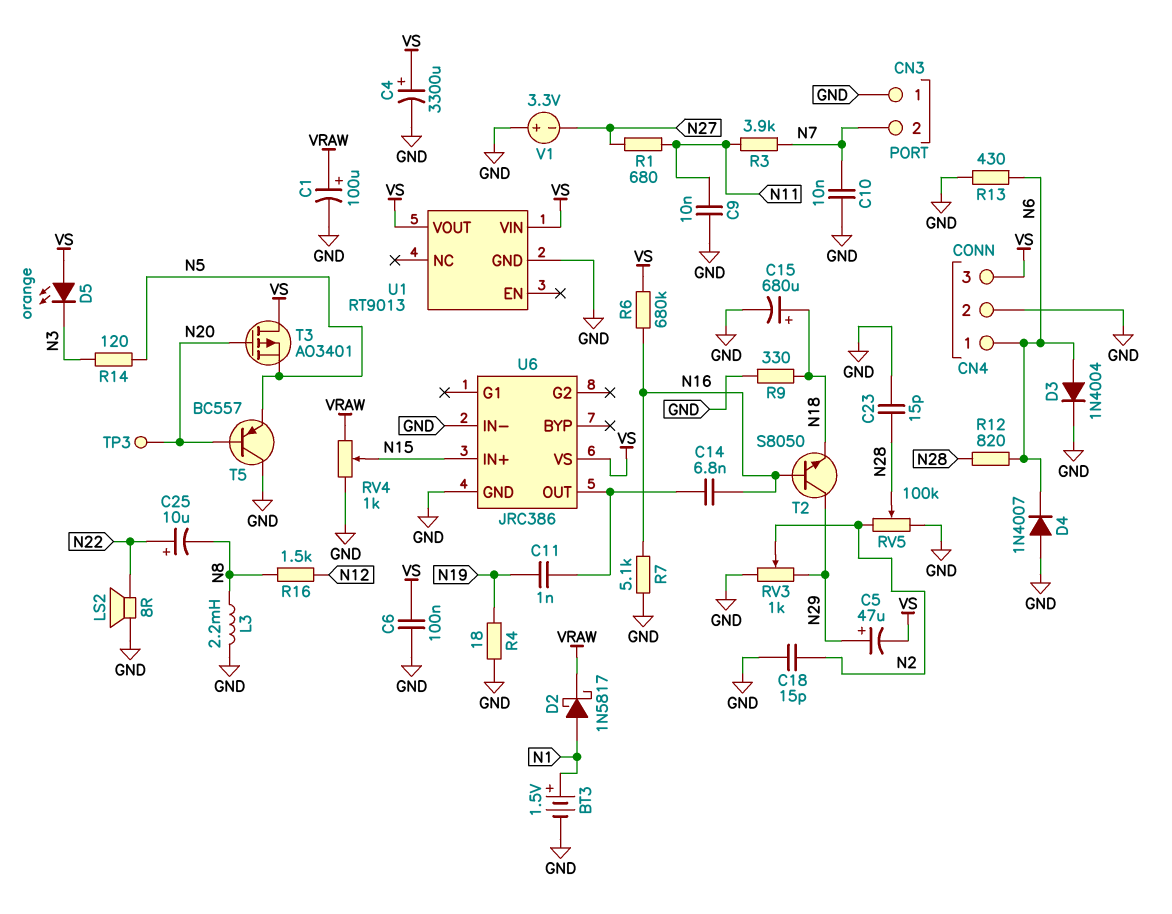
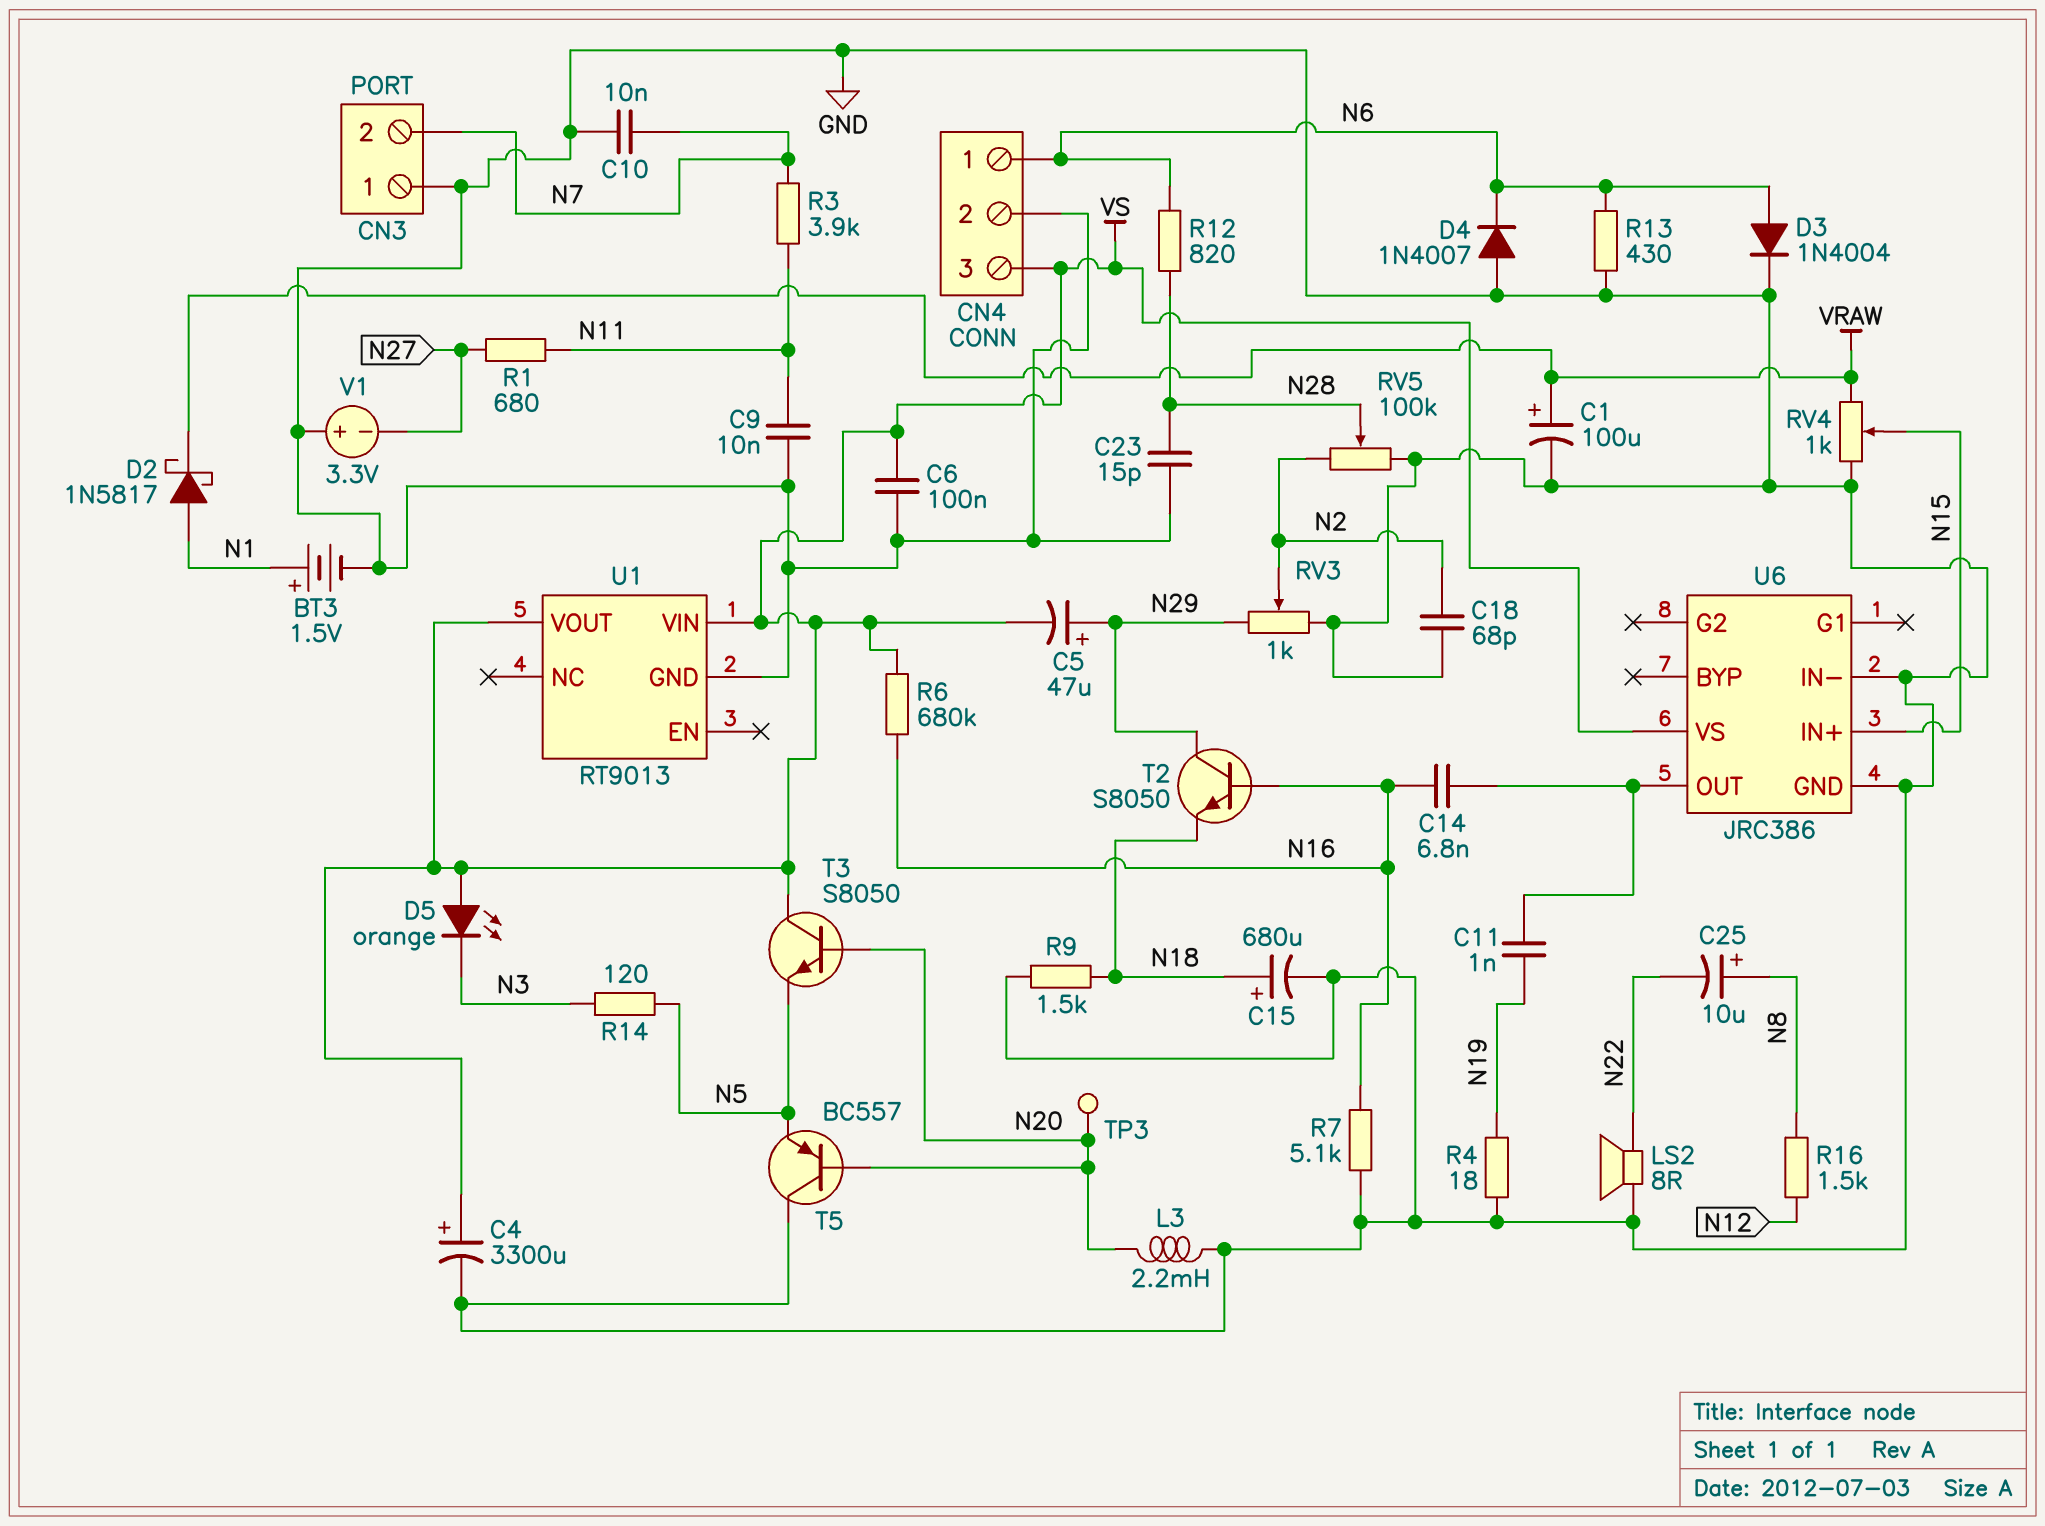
C18: 15pF (GND, N2) -> 68pF (GND, N2)
C25: 10uF (plus N22, minus N8) -> 10uF (plus N8, minus N22)
L3: 2.2mH (GND, N8) -> 2.2mH (GND, N20)
R9: 330 (GND, N18) -> 1.5k (GND, N18)
T3: PMOS AO3401 (G N20, D VS, S N5) -> NPN S8050 (B N20, C VS, E N5)

